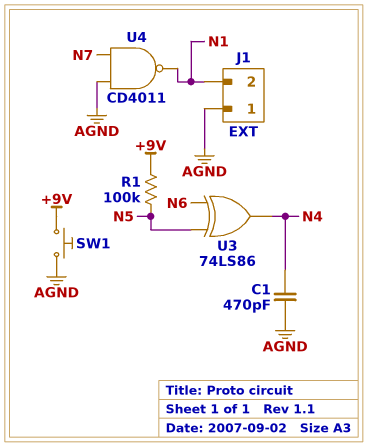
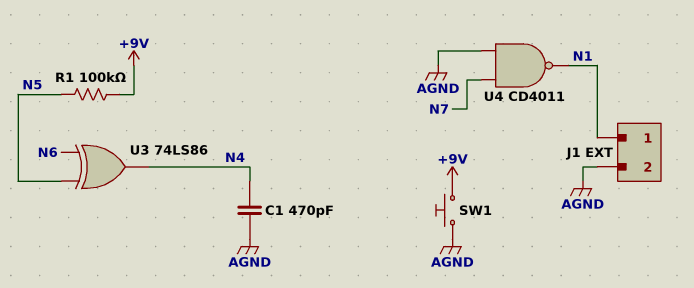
J1 pin 1: AGND -> N1
J1 pin 2: N1 -> AGND

